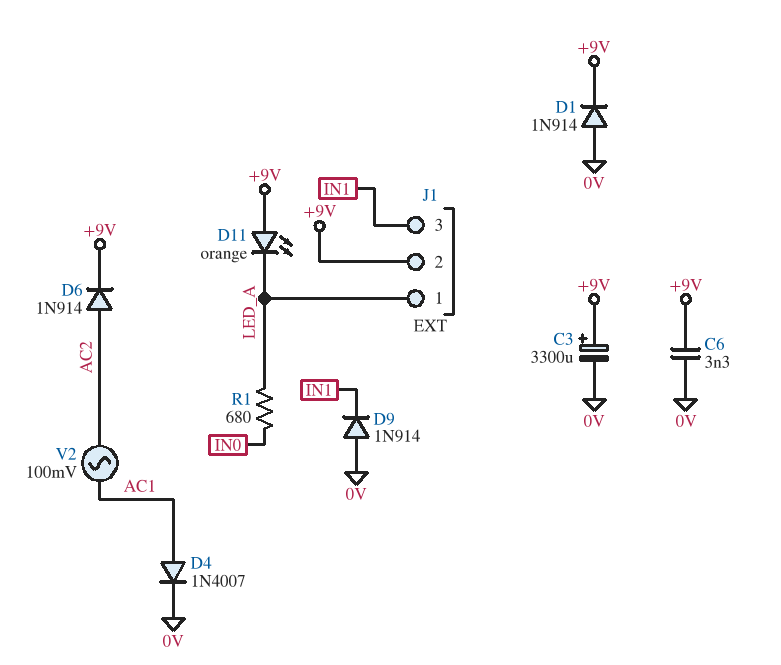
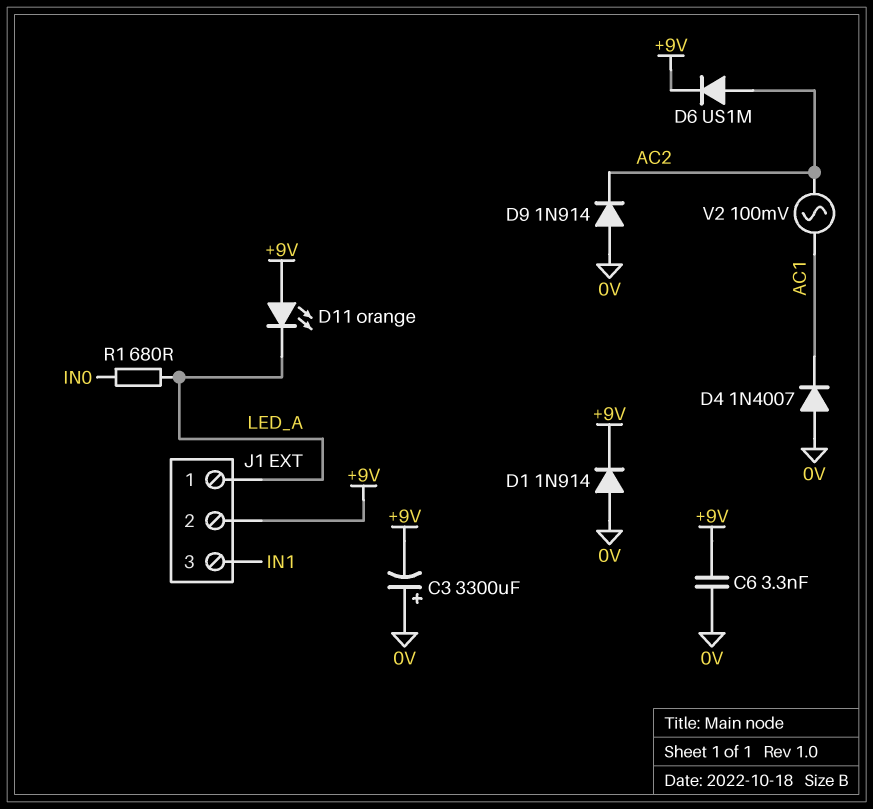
C3: 3300uF (plus +9V, minus 0V) -> 3300uF (plus 0V, minus +9V)
D4: diode 1N4007 (A AC1, K 0V) -> diode 1N4007 (A 0V, K AC1)
D6: diode 1N914 (A AC2, K +9V) -> diode US1M (A AC2, K +9V)
D9: diode 1N914 (A 0V, K IN1) -> diode 1N914 (A 0V, K AC2)

